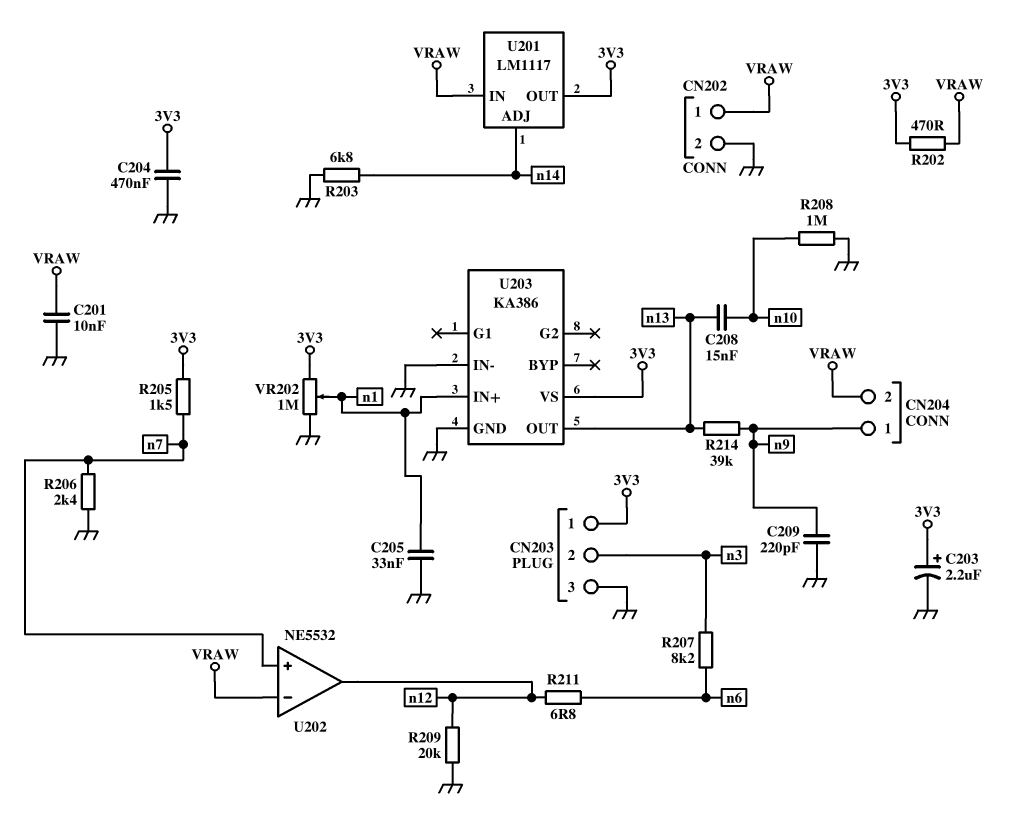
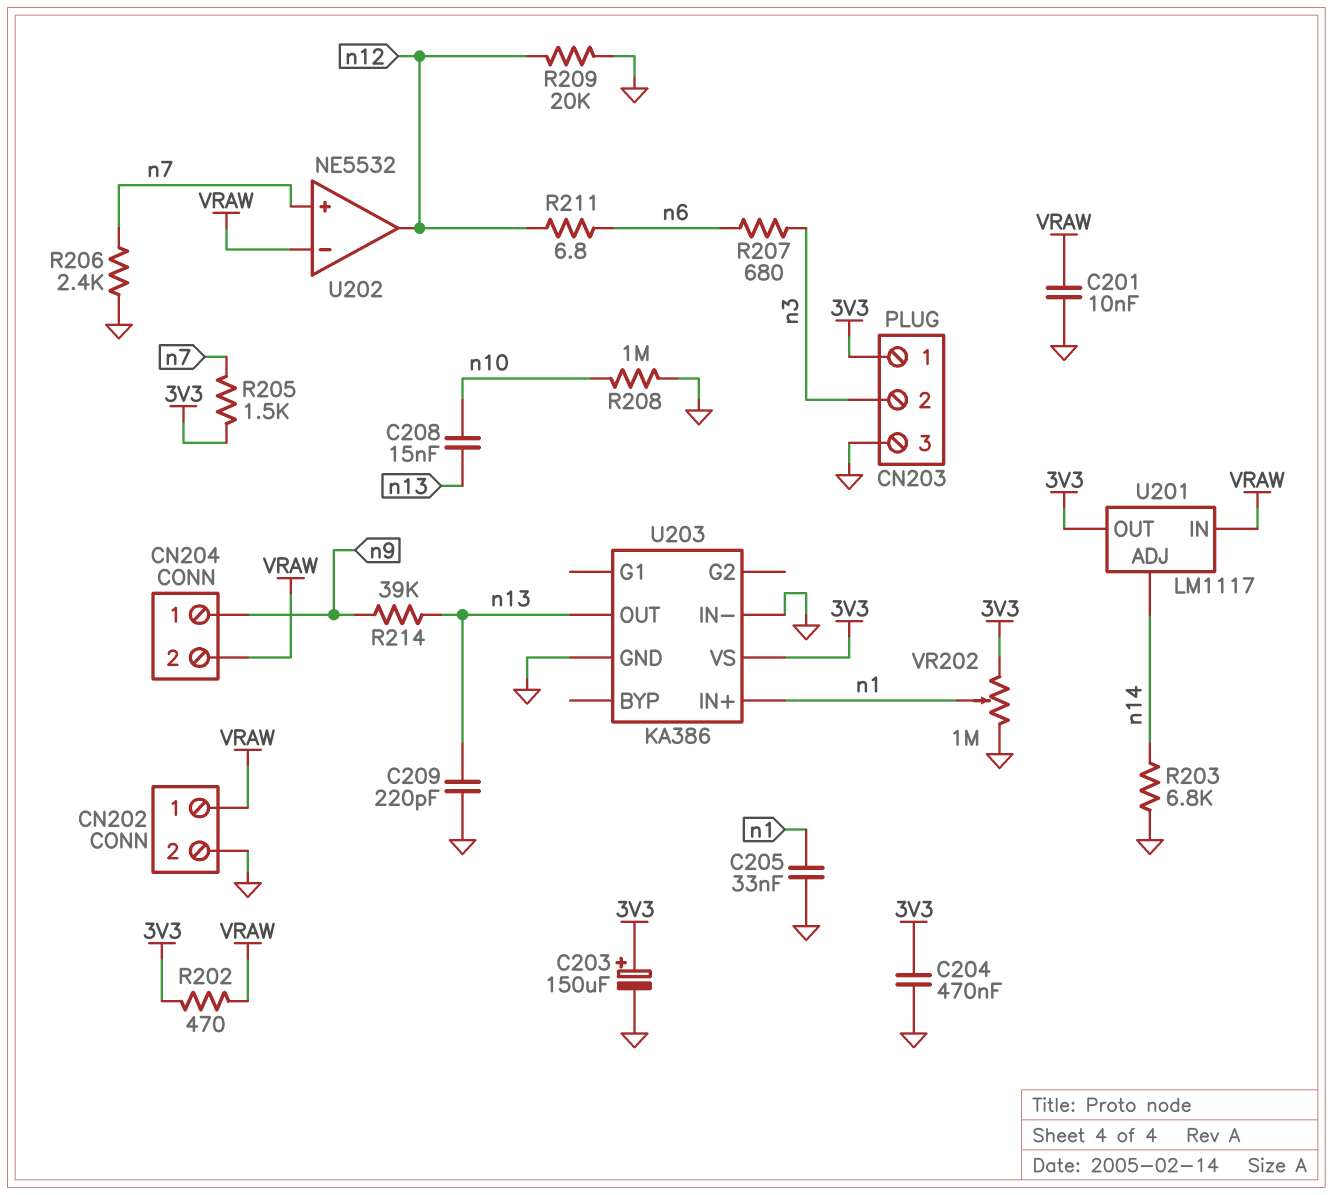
C203: 2.2uF (plus 3V3, minus GND) -> 150uF (plus 3V3, minus GND)
C209: 220pF (GND, n9) -> 220pF (GND, n13)
R207: 8.2k (n3, n6) -> 680 (n3, n6)

